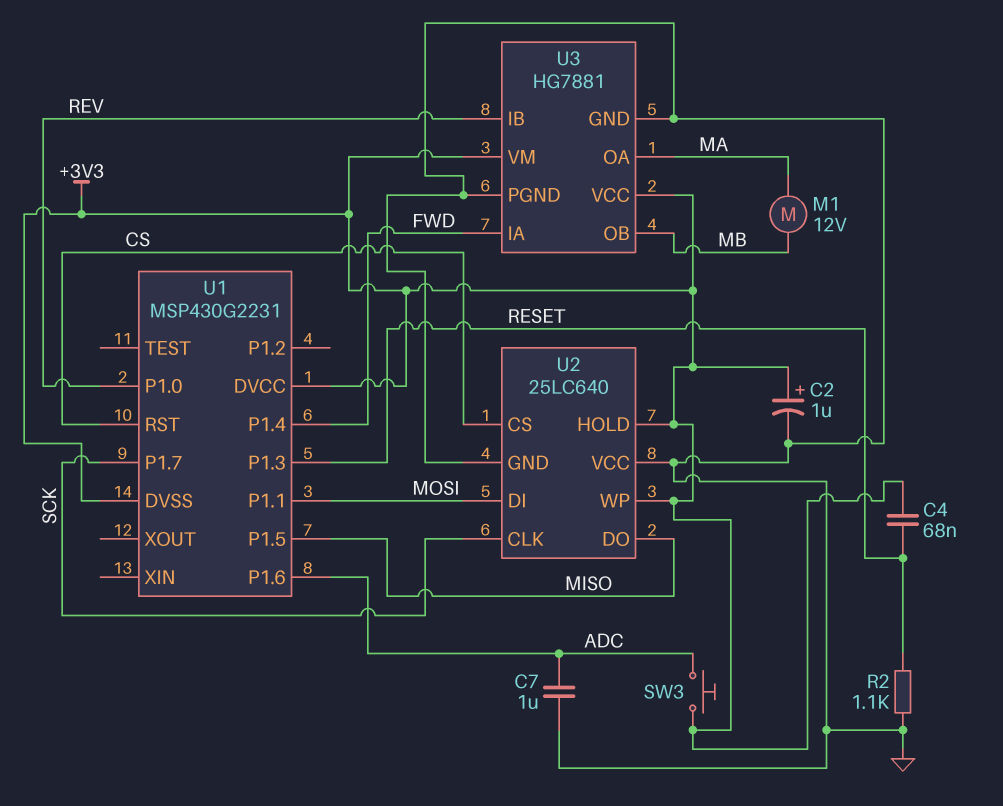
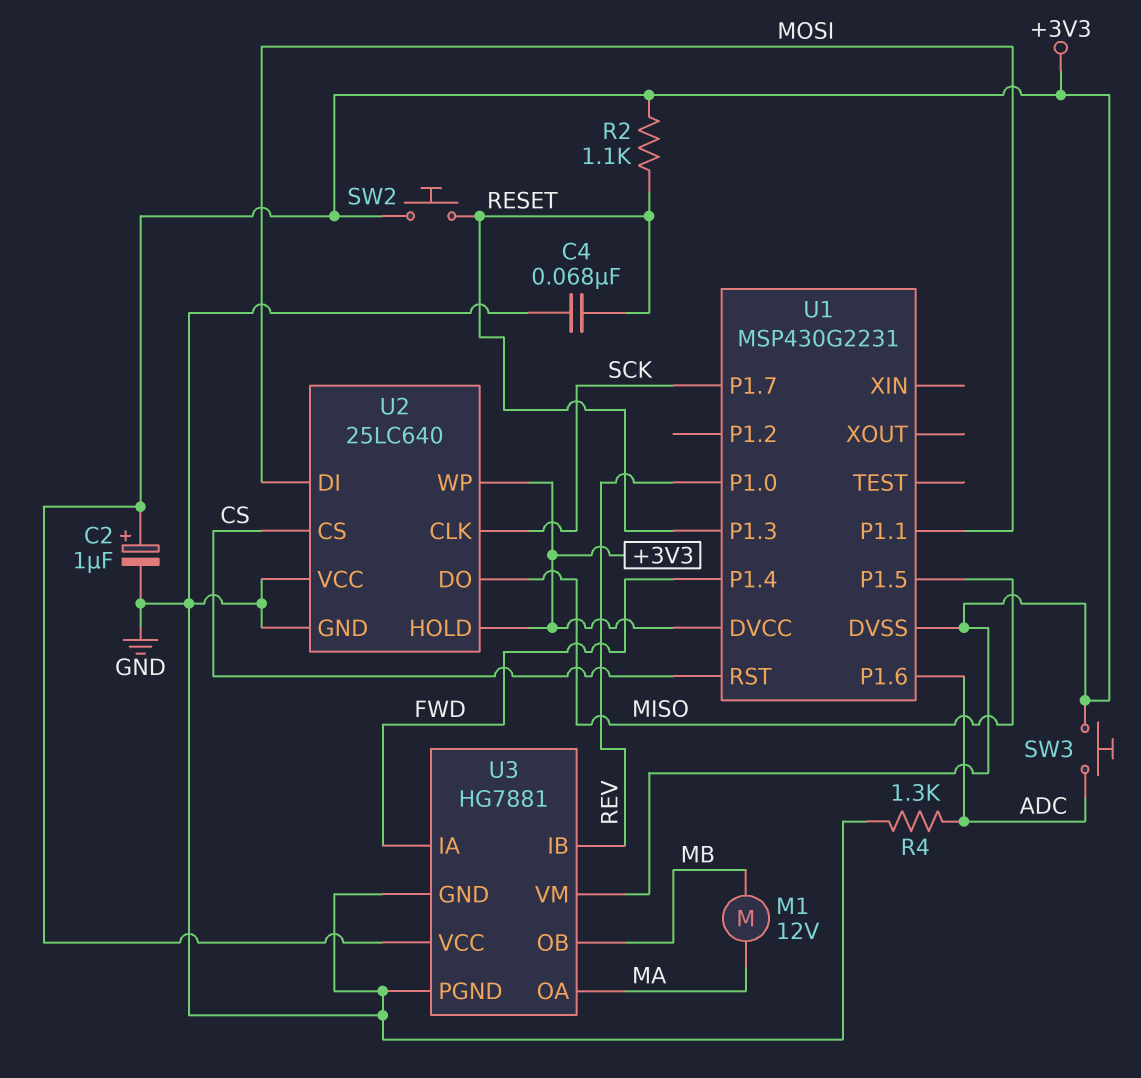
C4: 68nF (+3V3, RESET) -> 68nF (GND, RESET)
C7: 1uF (ADC, GND) -> none
R2: 1.1k (GND, RESET) -> 1.1k (+3V3, RESET)
R4: none -> 1.3k (ADC, GND)
SW2: none -> button (+3V3, RESET)

